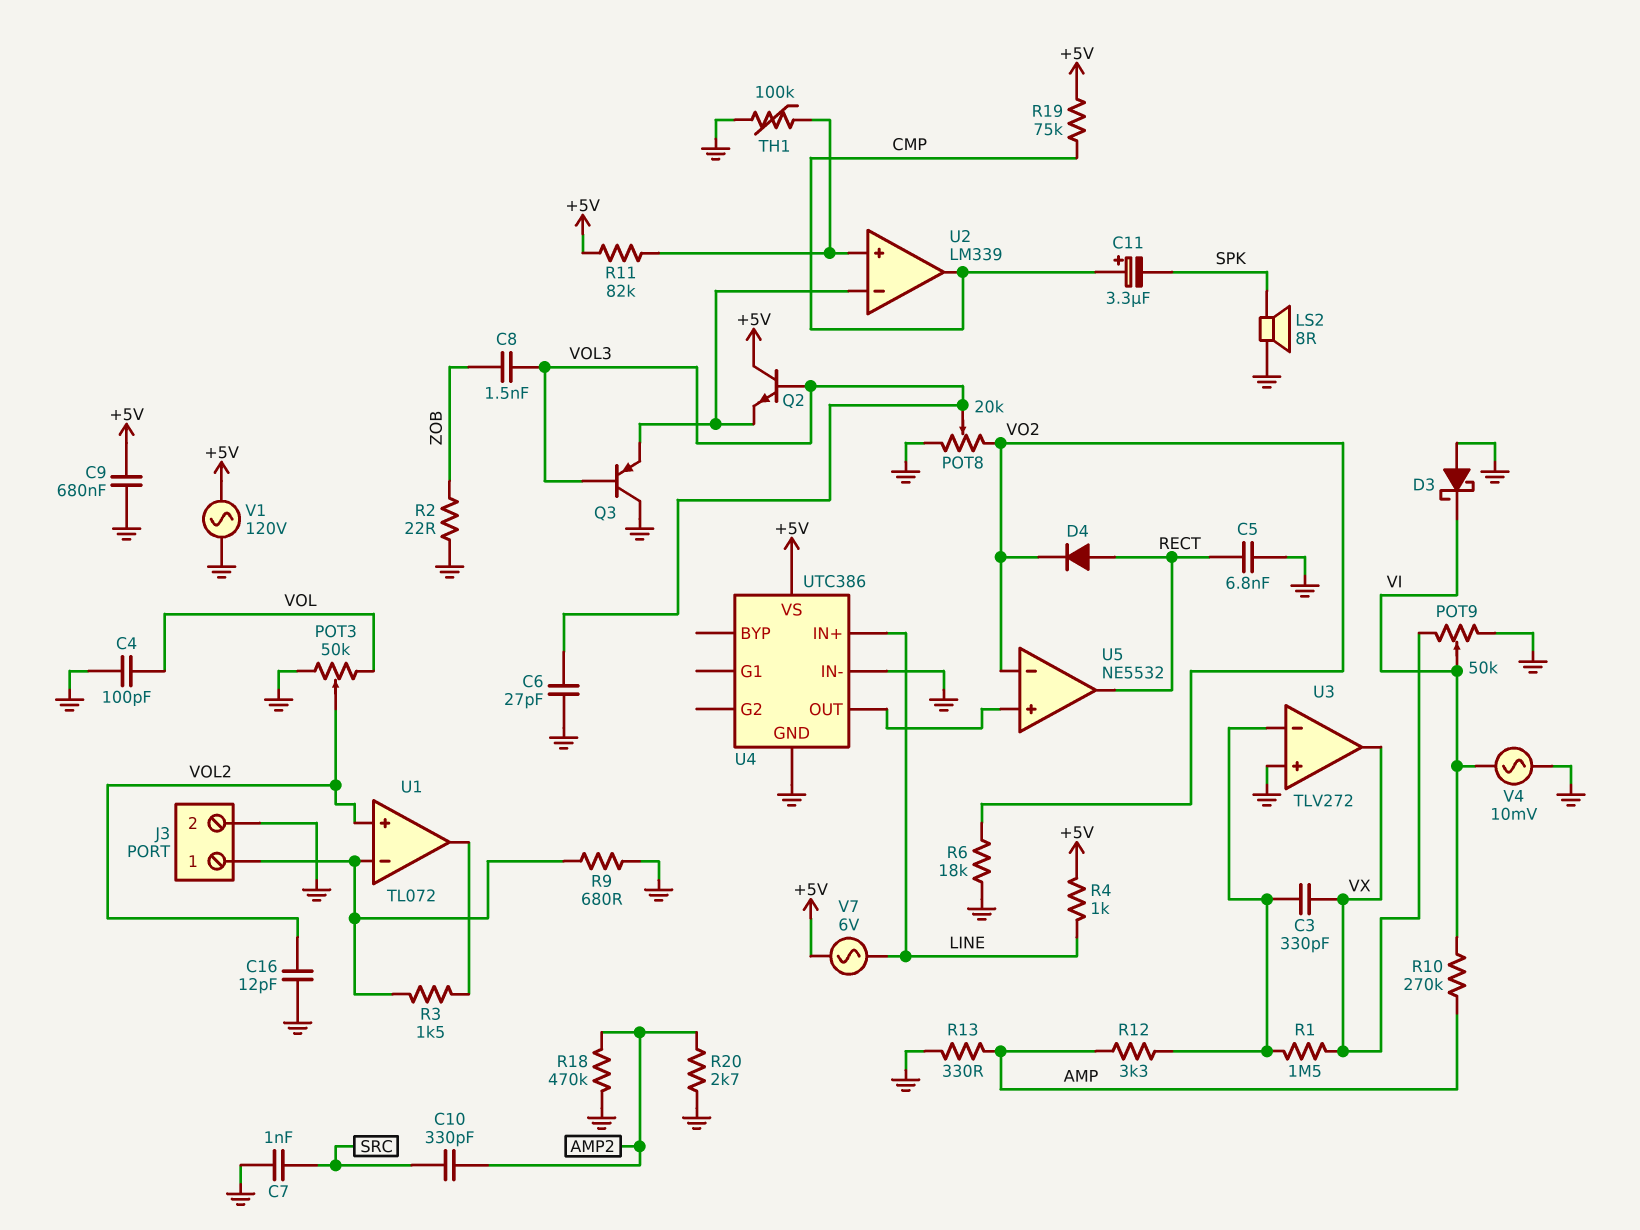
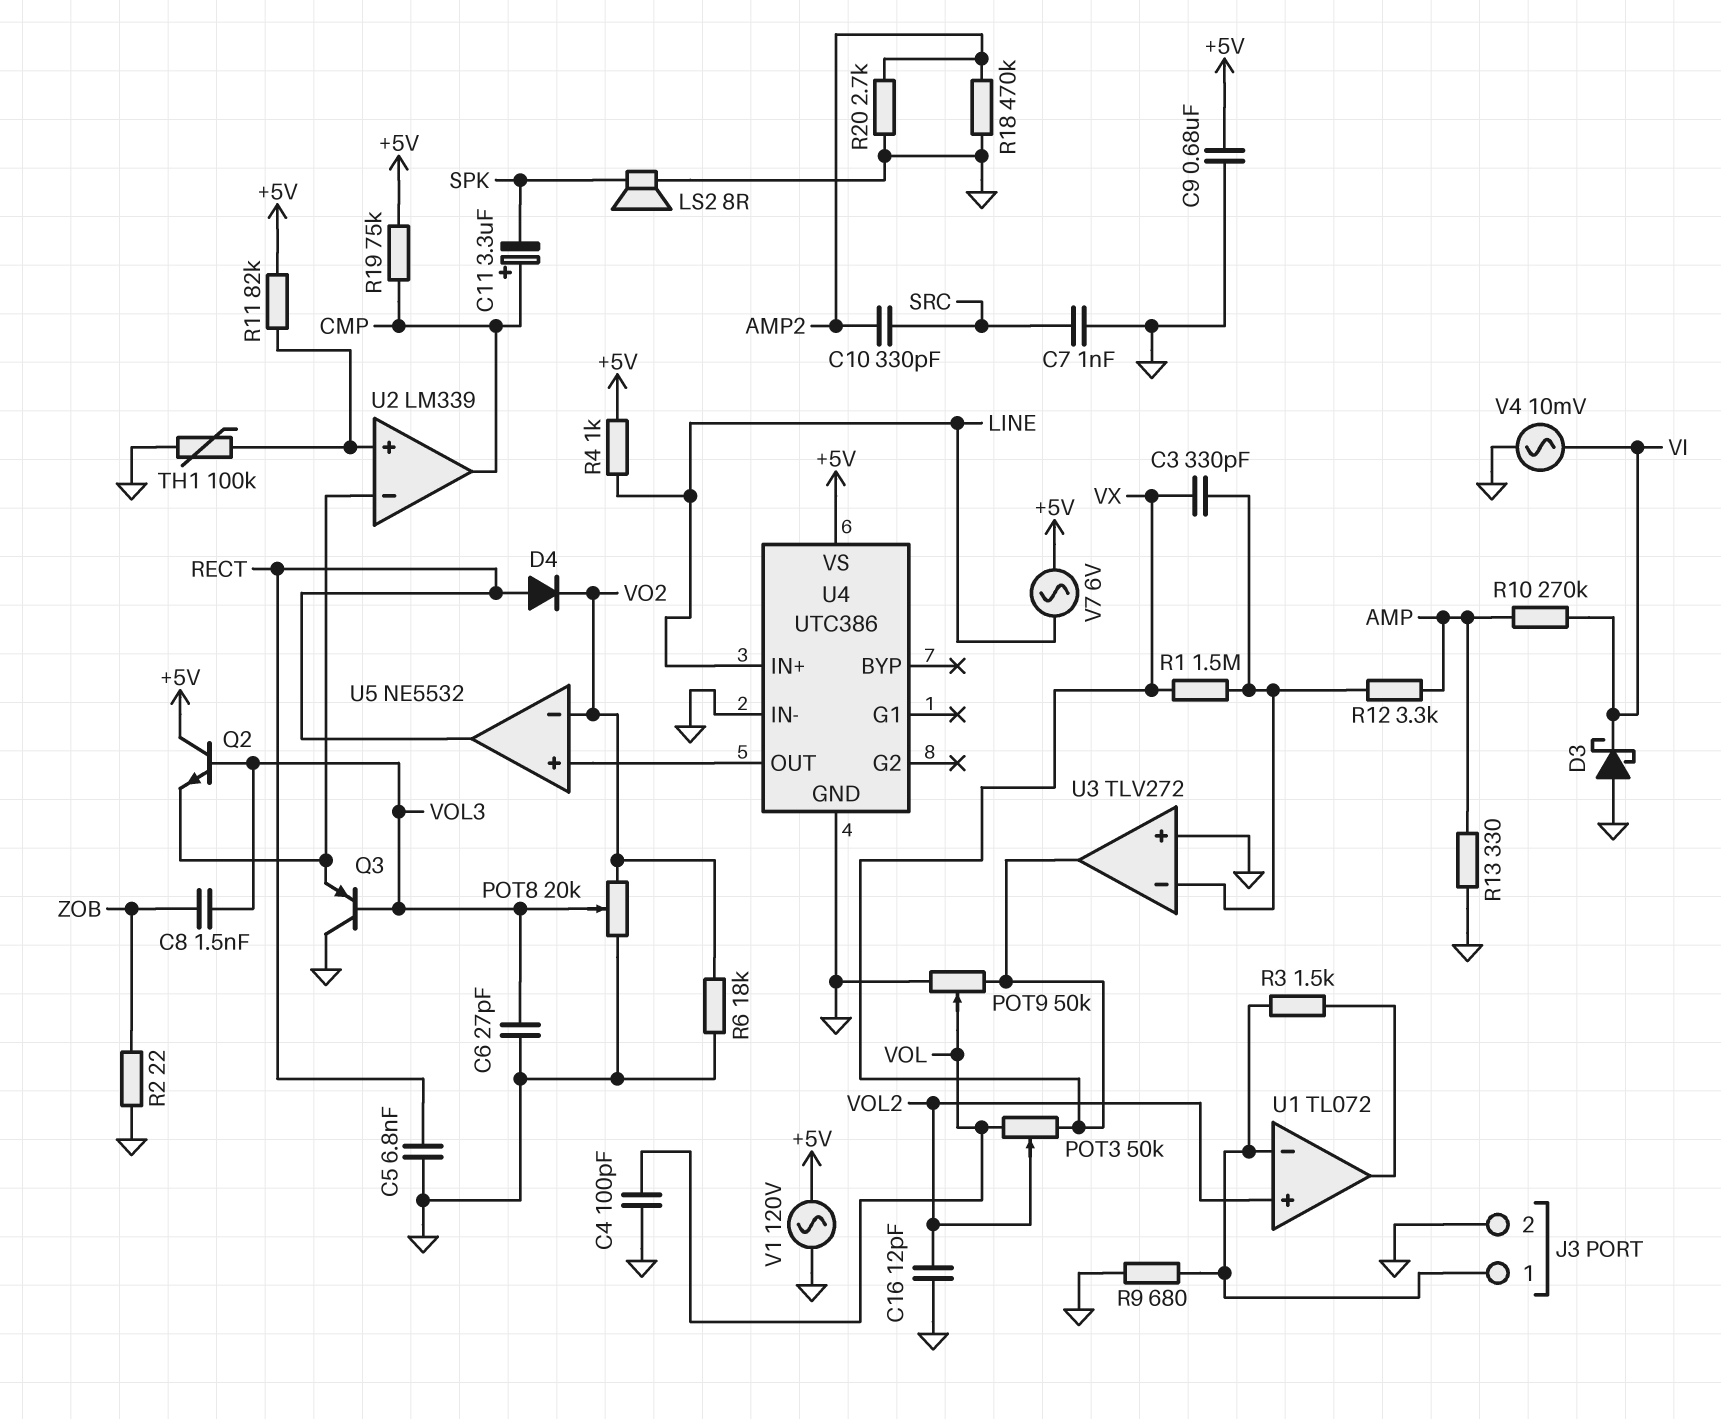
POT3: 50k (GND, VOL, wiper VOL2) -> 50k (VOL, VX, wiper VOL2)
POT9: 50k (GND, VX, wiper VI) -> 50k (GND, VX, wiper VOL)

